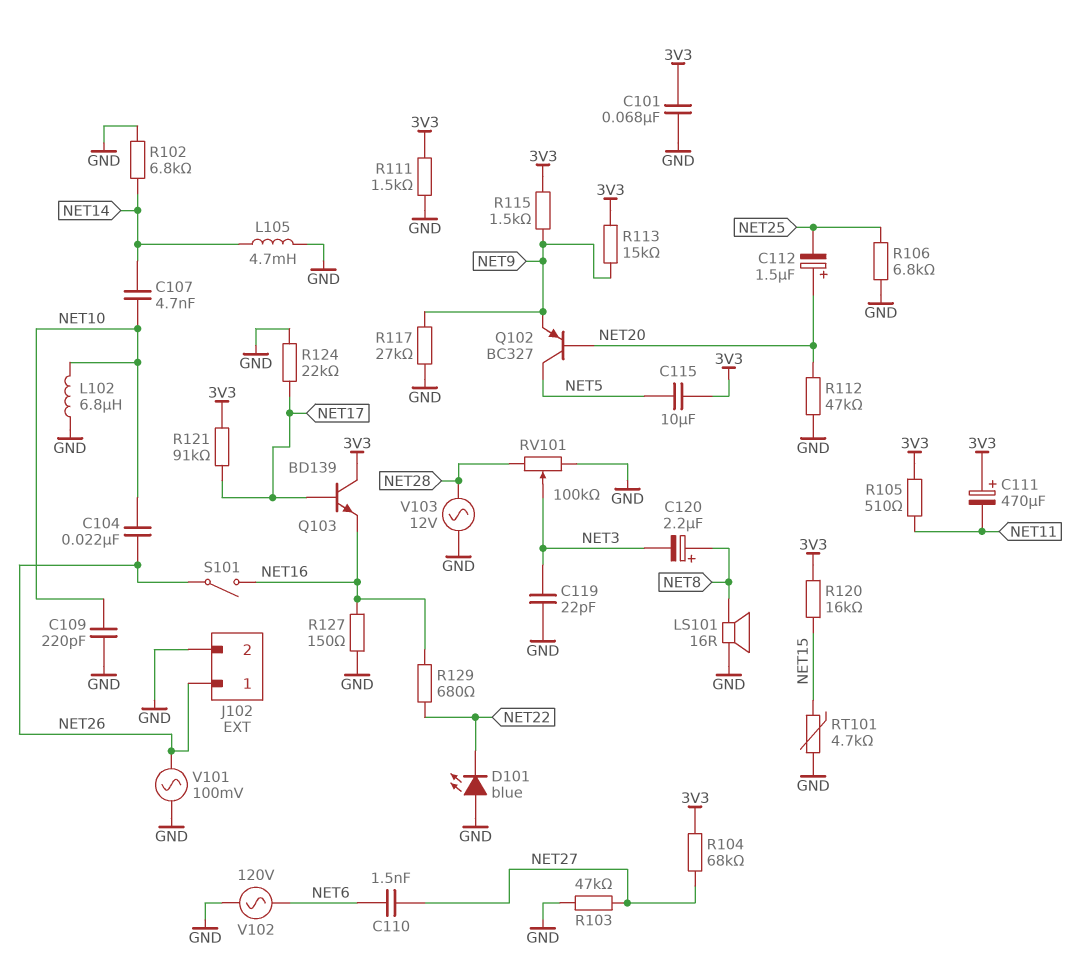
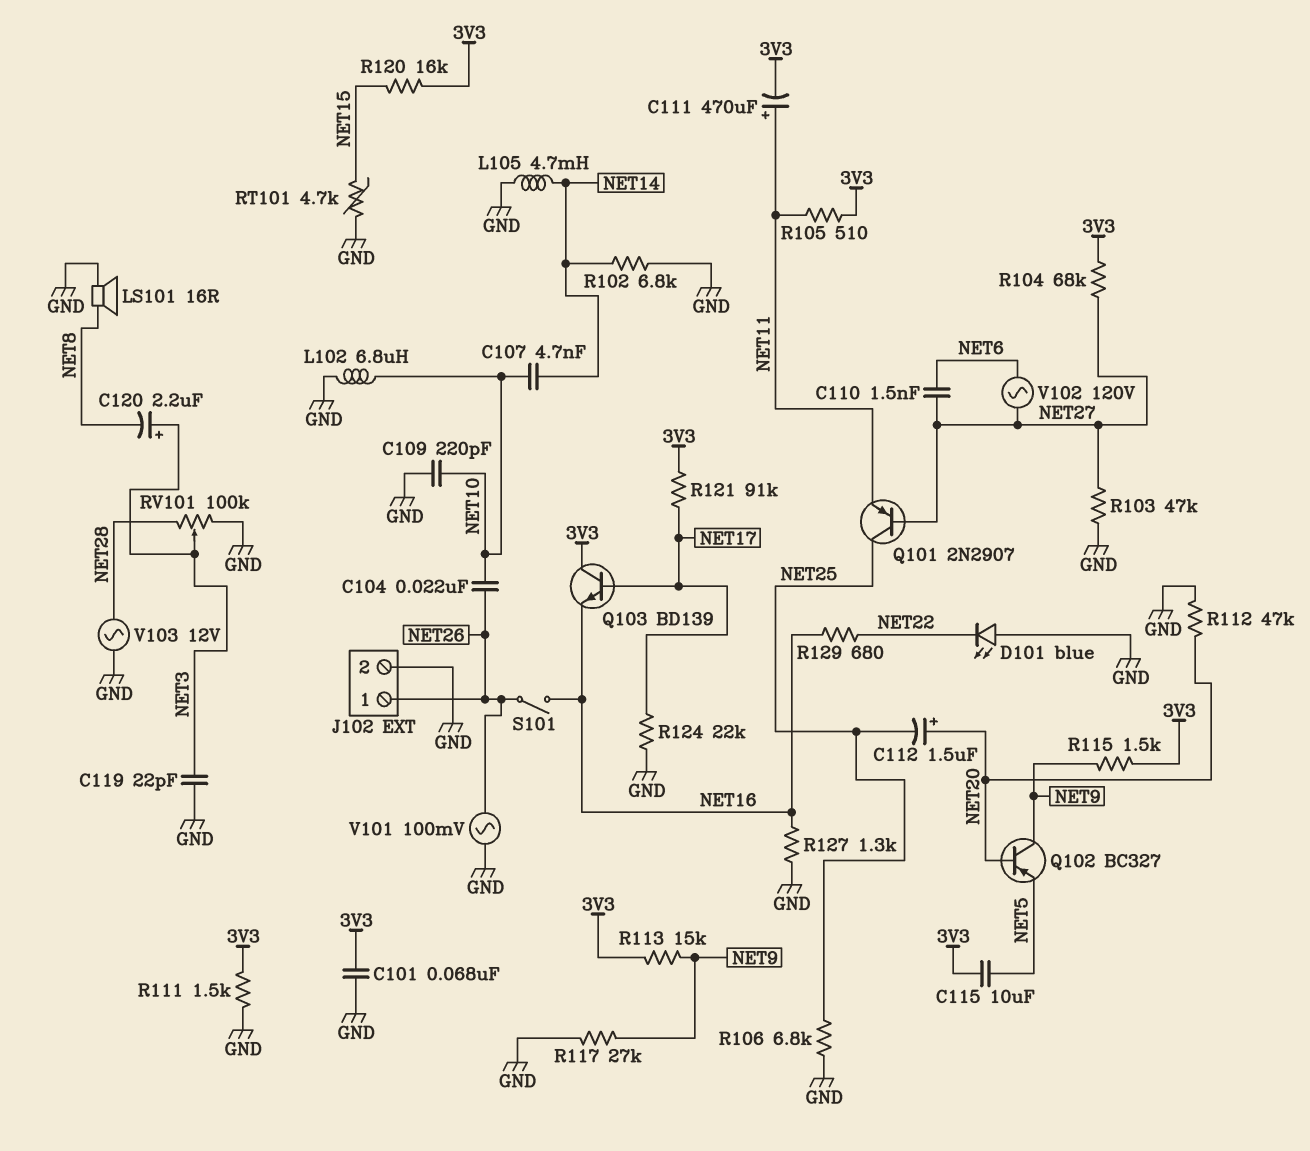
C111: 470uF (plus 3V3, minus NET11) -> 470uF (plus NET11, minus 3V3)
C120: 2.2uF (plus NET8, minus NET3) -> 2.2uF (plus NET3, minus NET8)
Q101: none -> PNP 2N2907 (B NET27, C NET25, E NET11)
Q102: PNP BC327 (B NET20, C NET5, E NET9) -> PNP BC327 (B NET20, C NET9, E NET5)
R127: 150 (GND, NET16) -> 1.3k (GND, NET16)
V102: AC 120V (GND, NET6) -> AC 120V (NET6, NET27)

